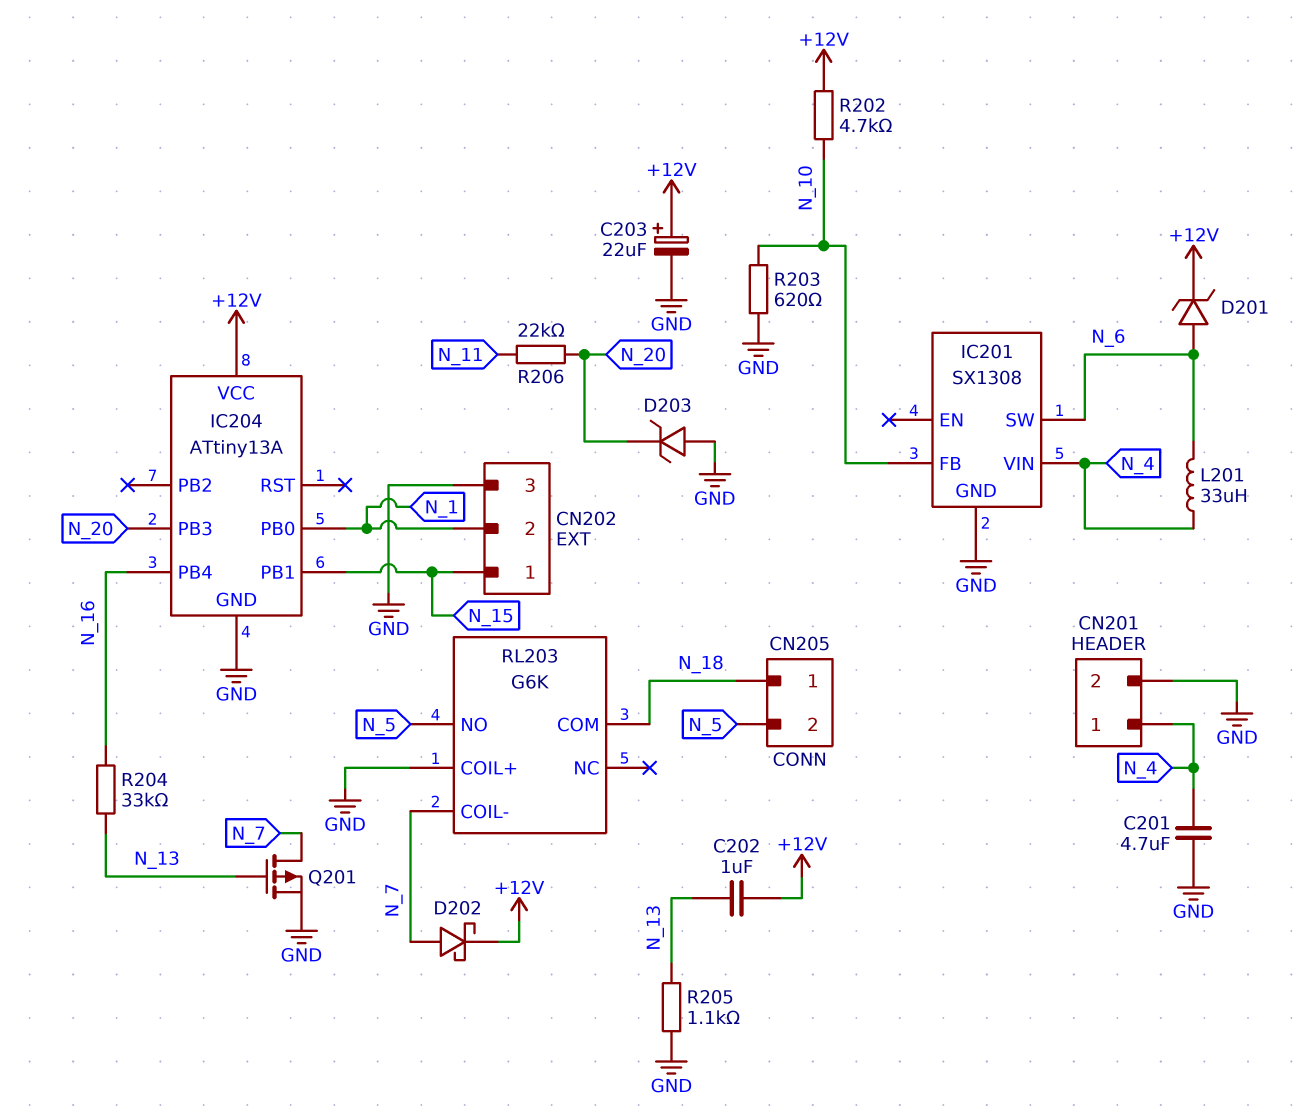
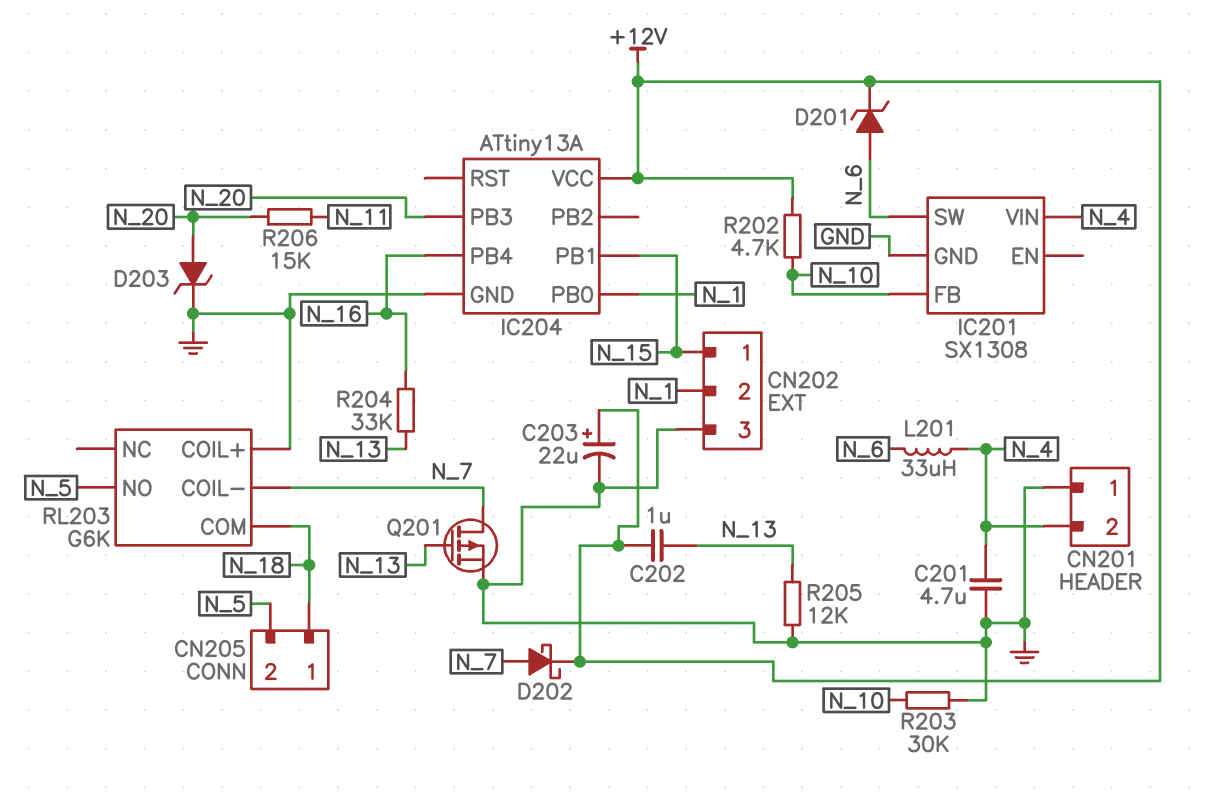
CN201 pin 1: N_4 -> GND
CN201 pin 2: GND -> N_4
D203: zener (A GND, K N_20) -> zener (A N_20, K GND)
R203: 620 (GND, N_10) -> 30k (GND, N_10)
R205: 1.1k (GND, N_13) -> 12k (GND, N_13)
R206: 22k (N_11, N_20) -> 15k (N_11, N_20)

